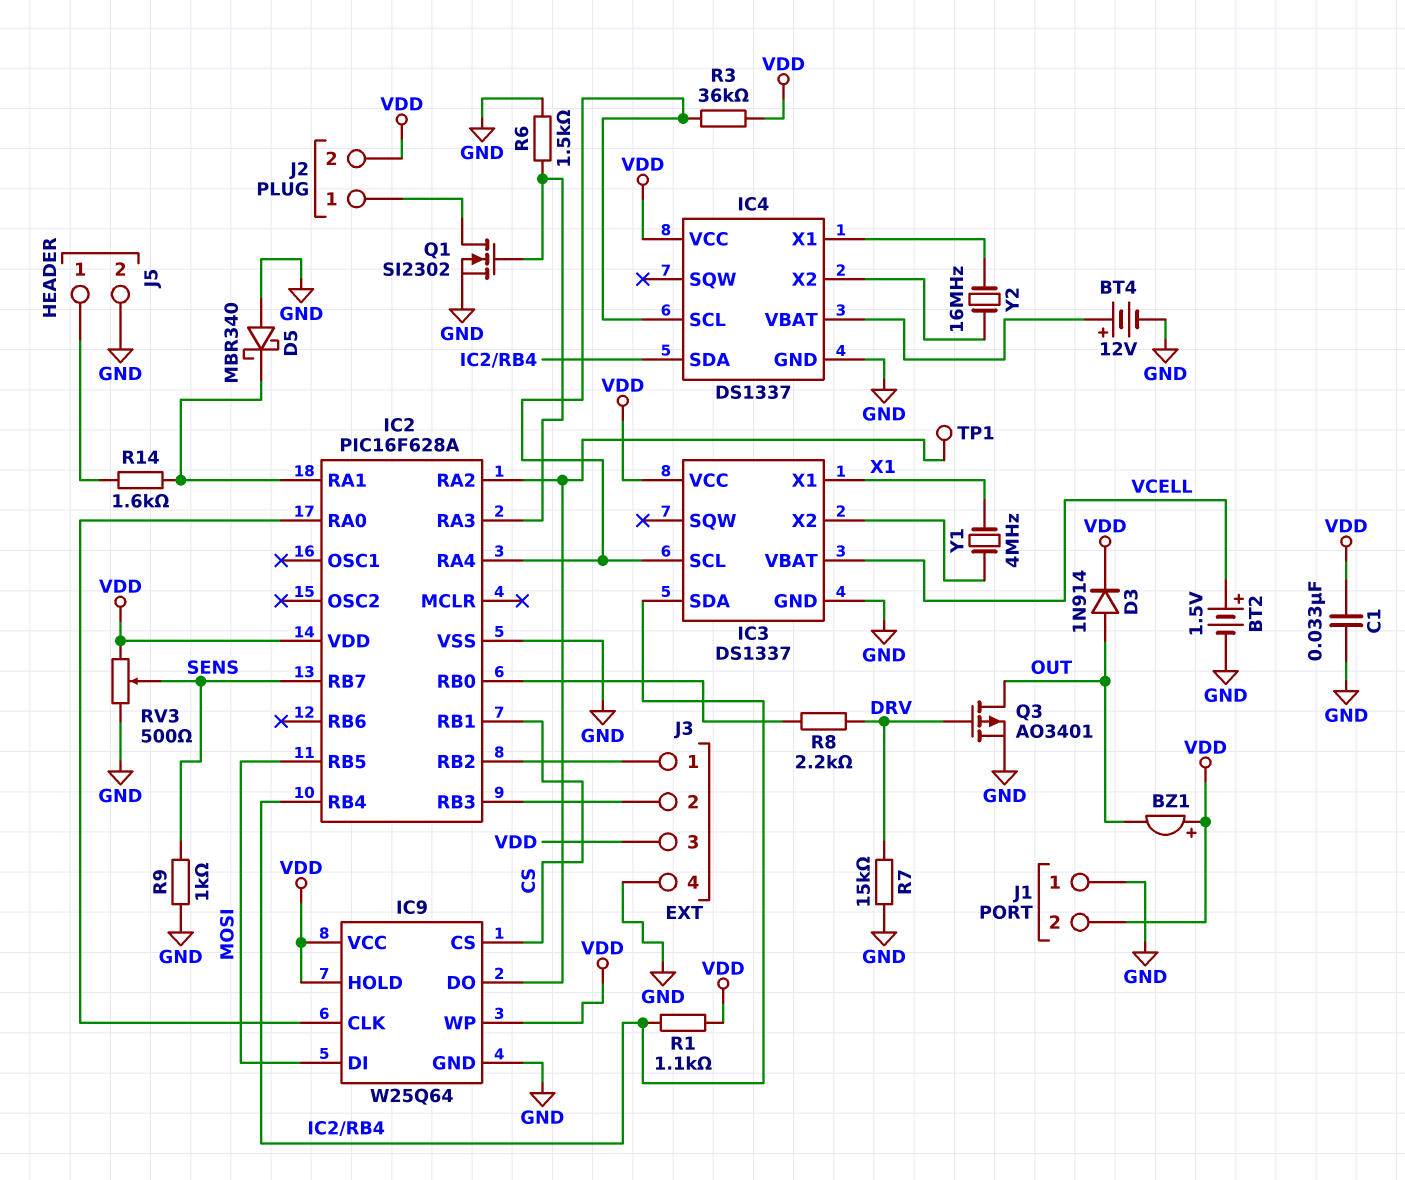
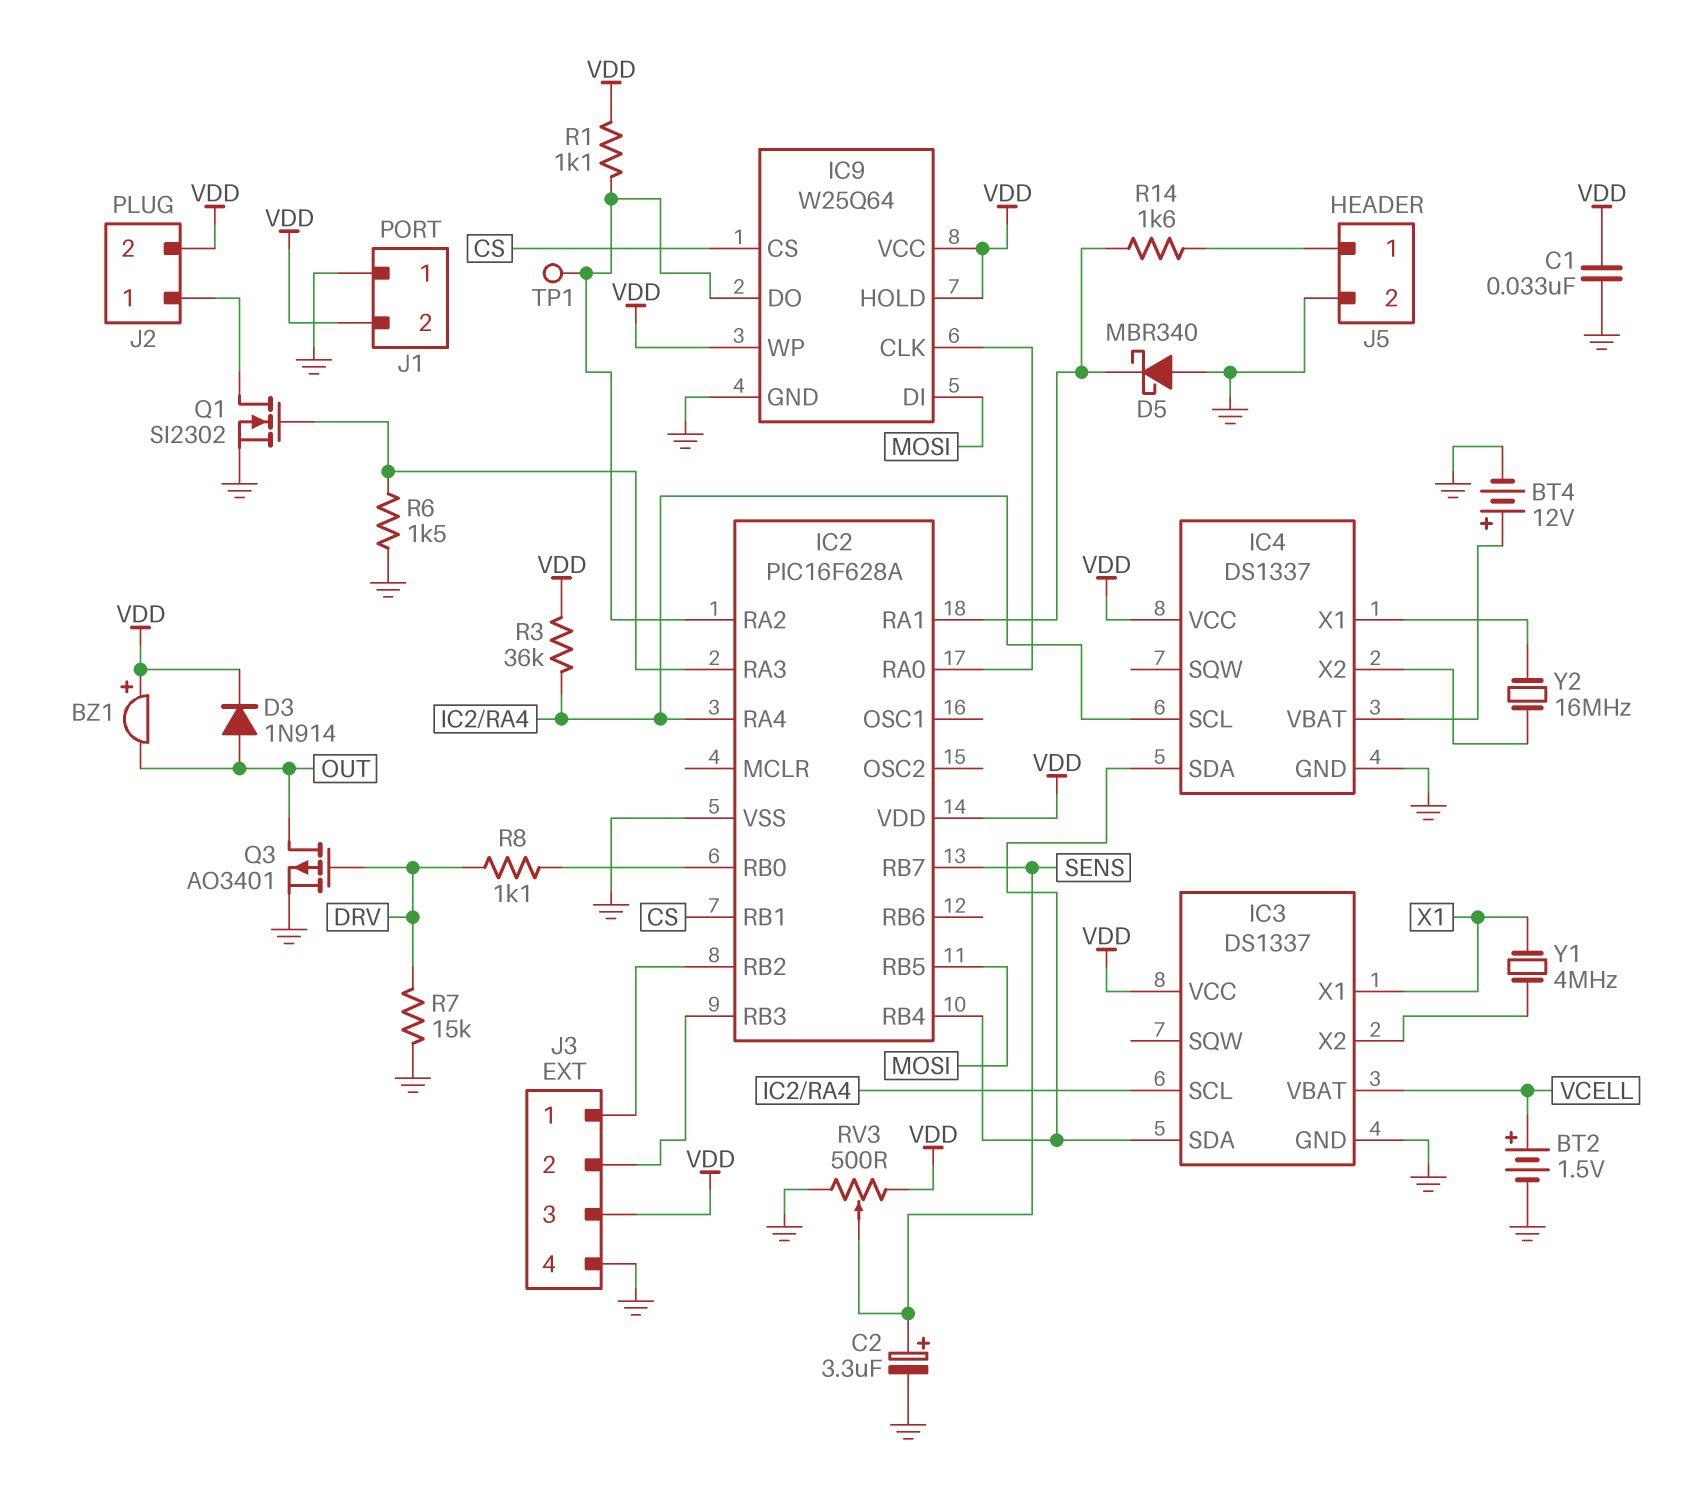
C2: none -> 3.3uF (plus SENS, minus GND)
R1: 1.1k (IC2/RB4, VDD) -> 1.1k (IC2/RA2, VDD)
R8: 2.2k (DRV, IC2/RB0) -> 1.1k (DRV, IC2/RB0)
R9: 1k (GND, SENS) -> none

